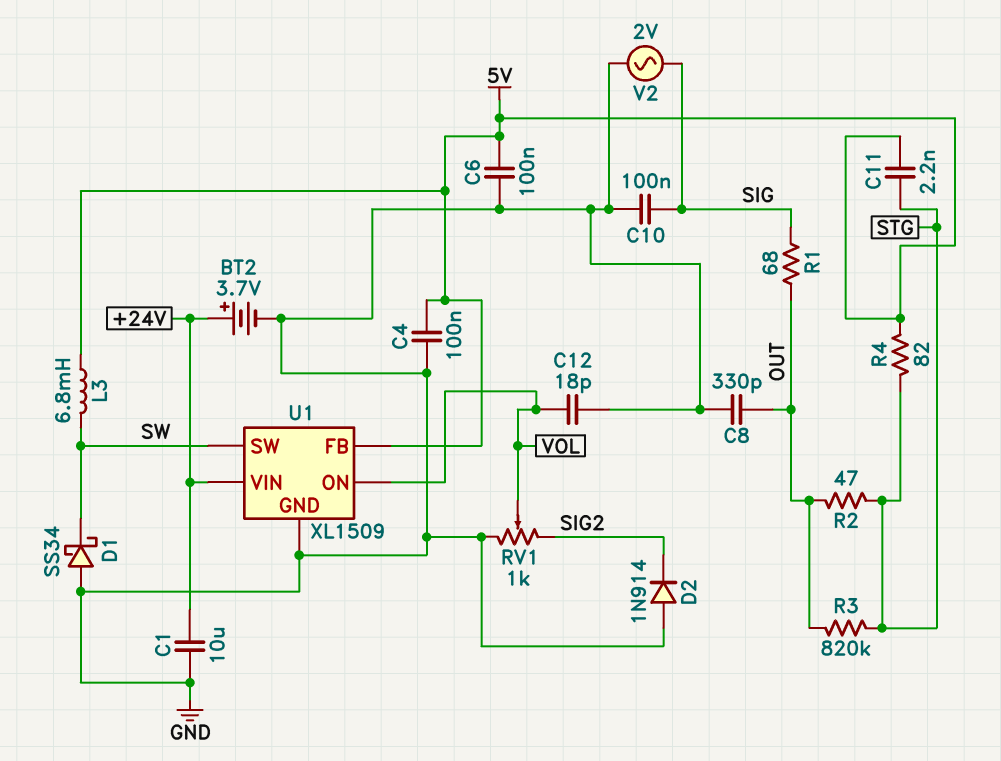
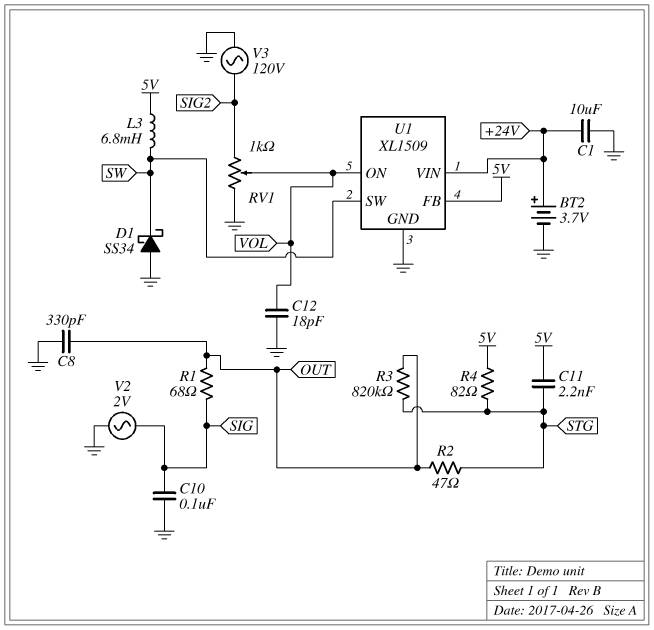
C4: 100nF (5V, GND) -> none
C6: 100nF (5V, GND) -> none
D2: diode 1N914 (A GND, K SIG2) -> none
V3: none -> AC 120V (GND, SIG2)

